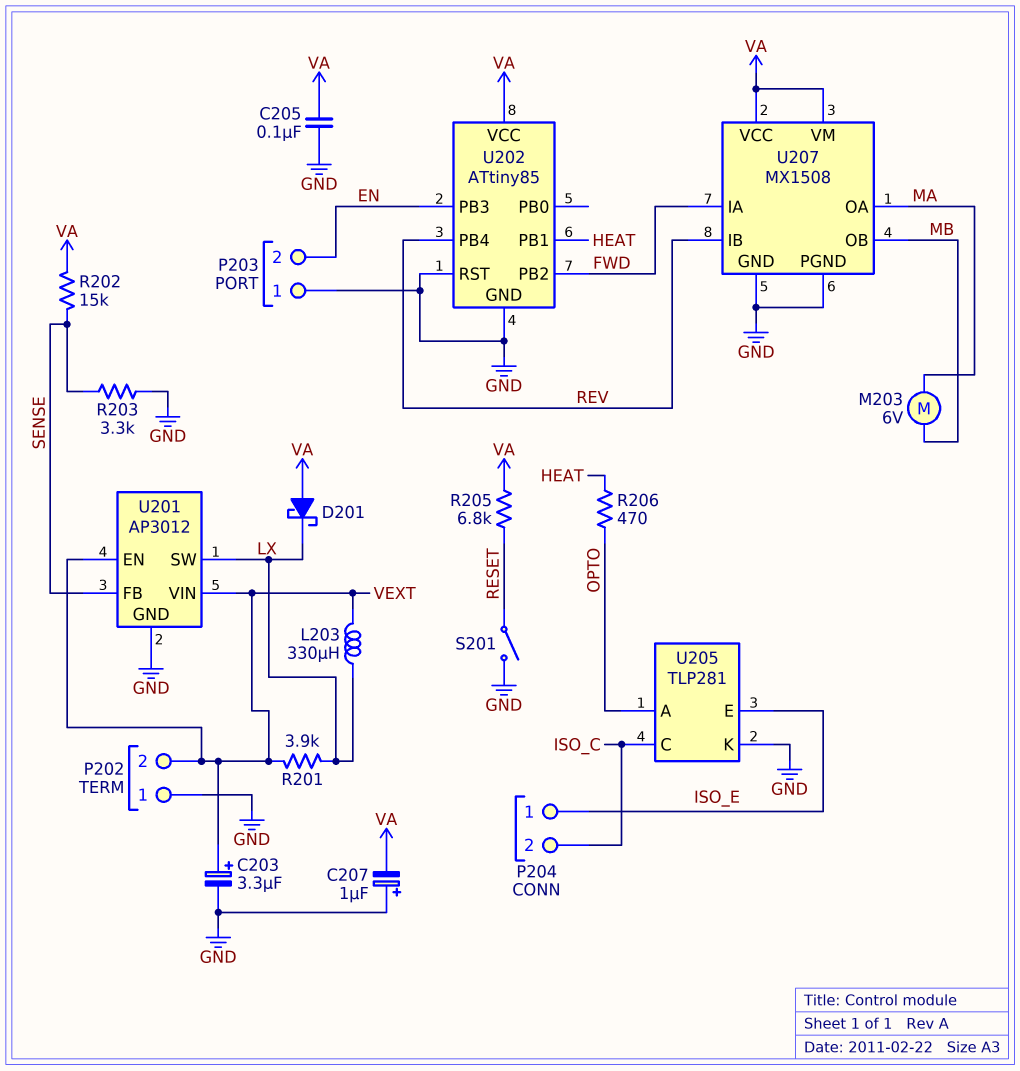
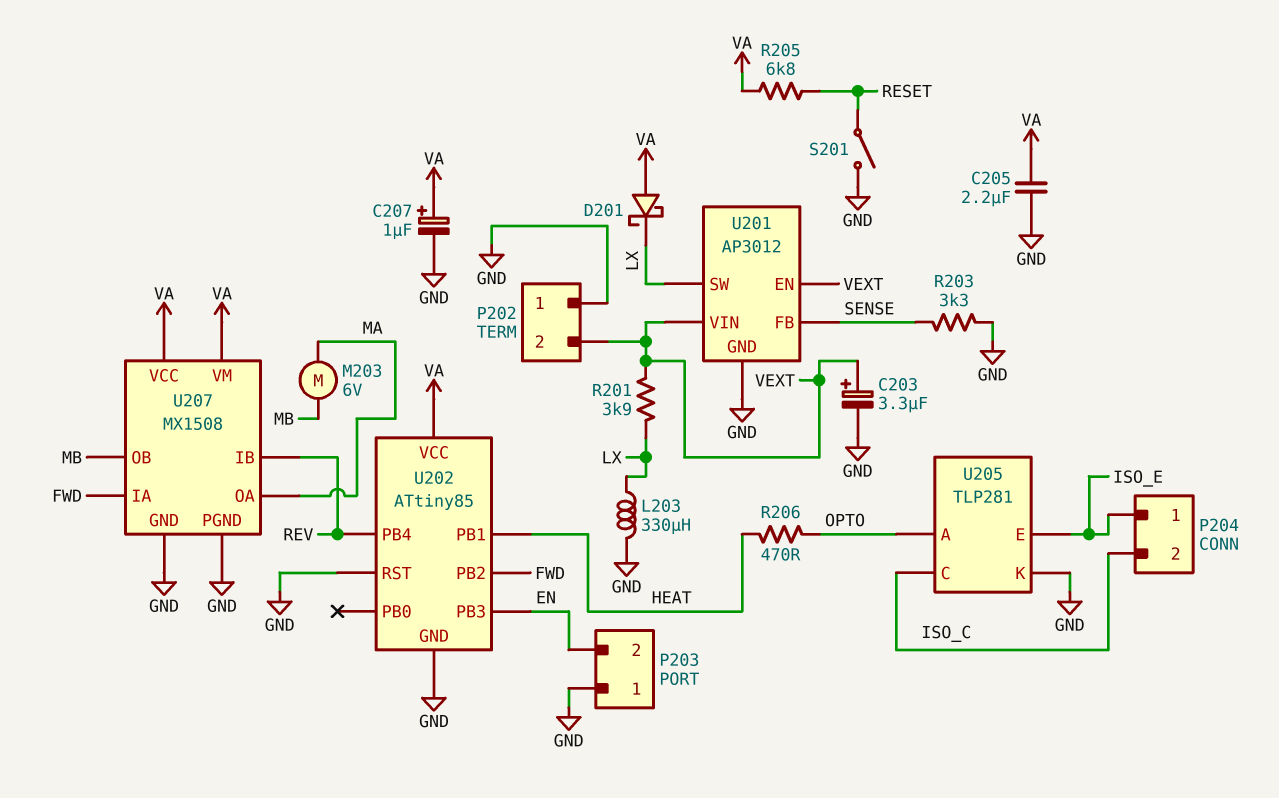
C205: 100nF (GND, VA) -> 2.2uF (GND, VA)
C207: 1uF (plus GND, minus VA) -> 1uF (plus VA, minus GND)
L203: 330uH (LX, VEXT) -> 330uH (GND, LX)
R202: 15k (SENSE, VA) -> none

